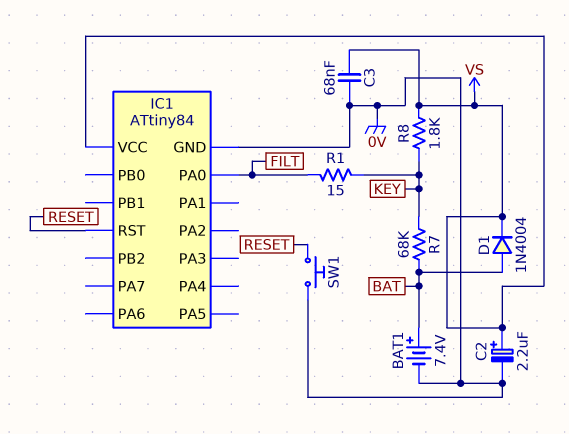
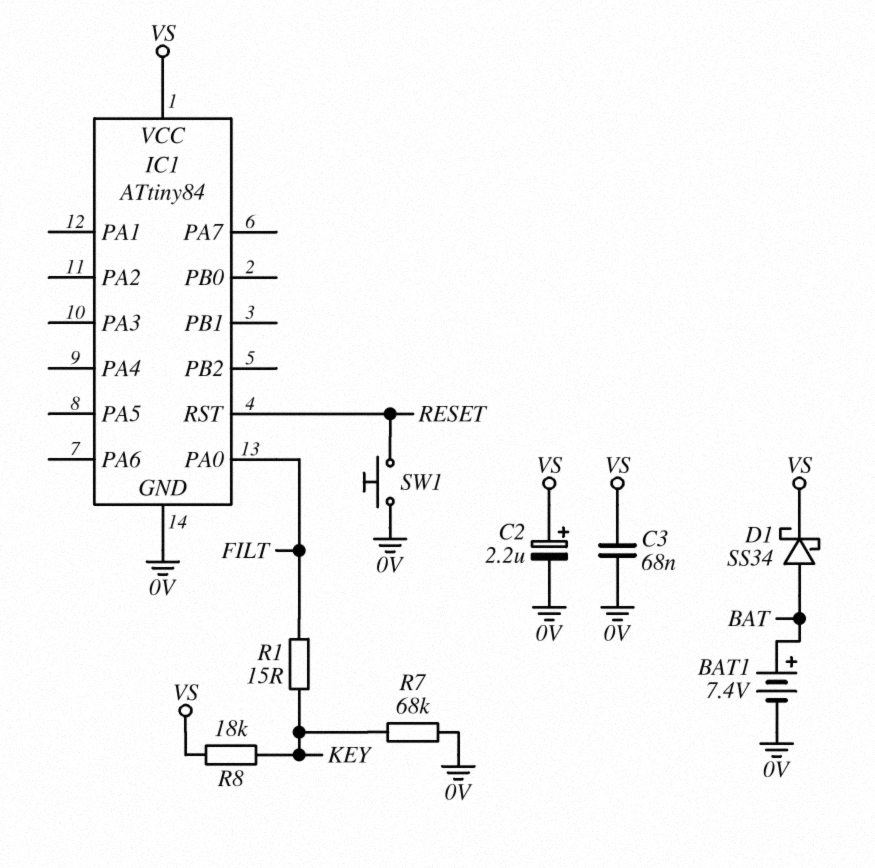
D1: diode 1N4004 (A BAT, K VS) -> schottky SS34 (A BAT, K VS)
R7: 68k (BAT, KEY) -> 68k (0V, KEY)
R8: 1.8k (KEY, VS) -> 18k (KEY, VS)

